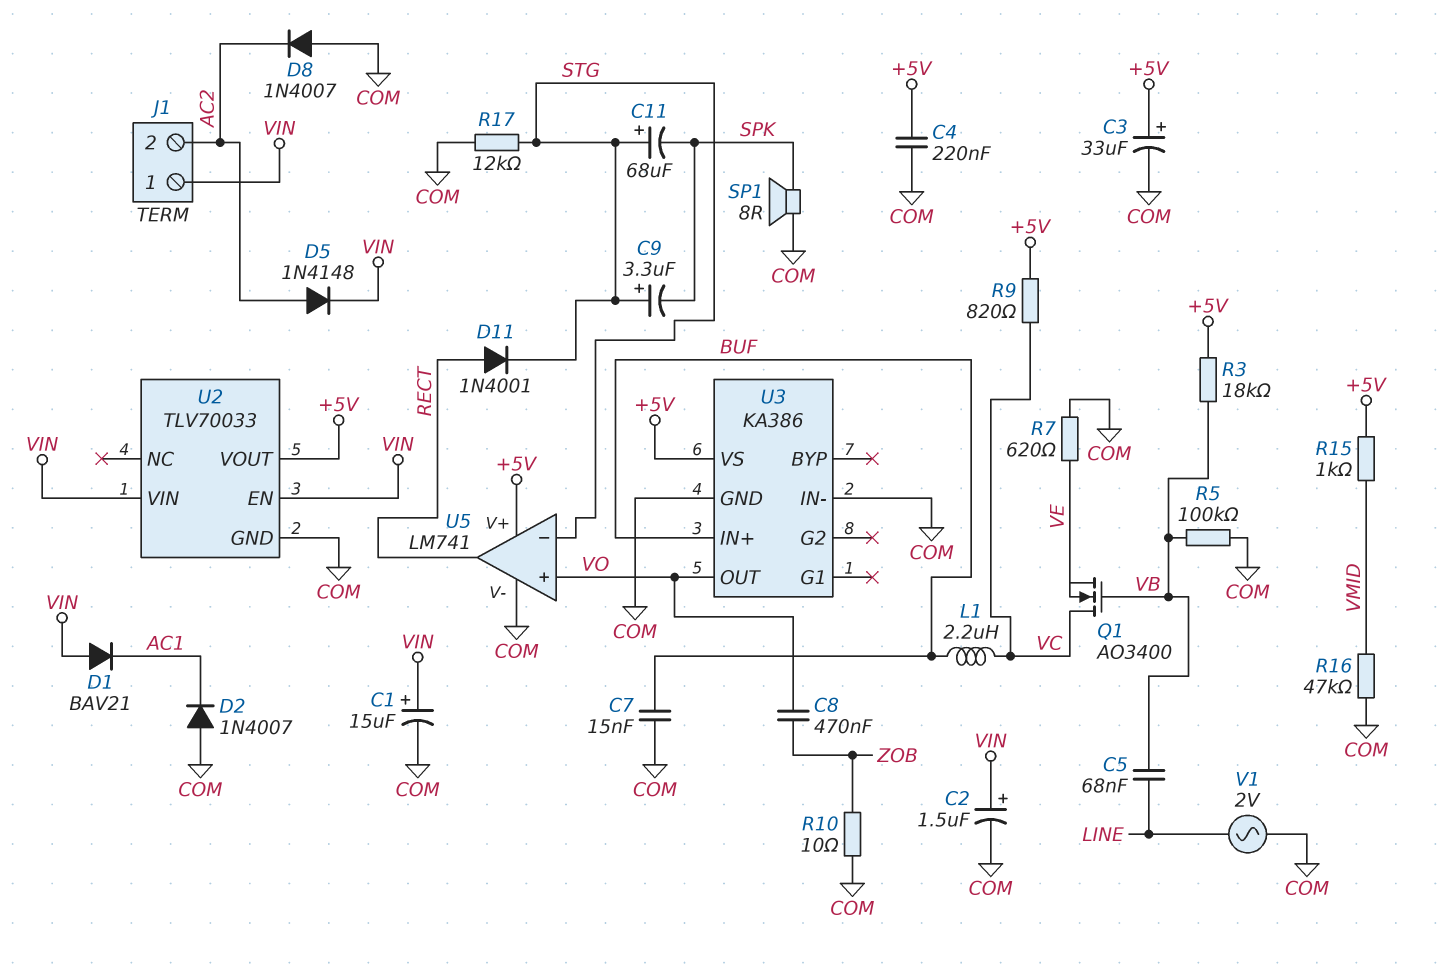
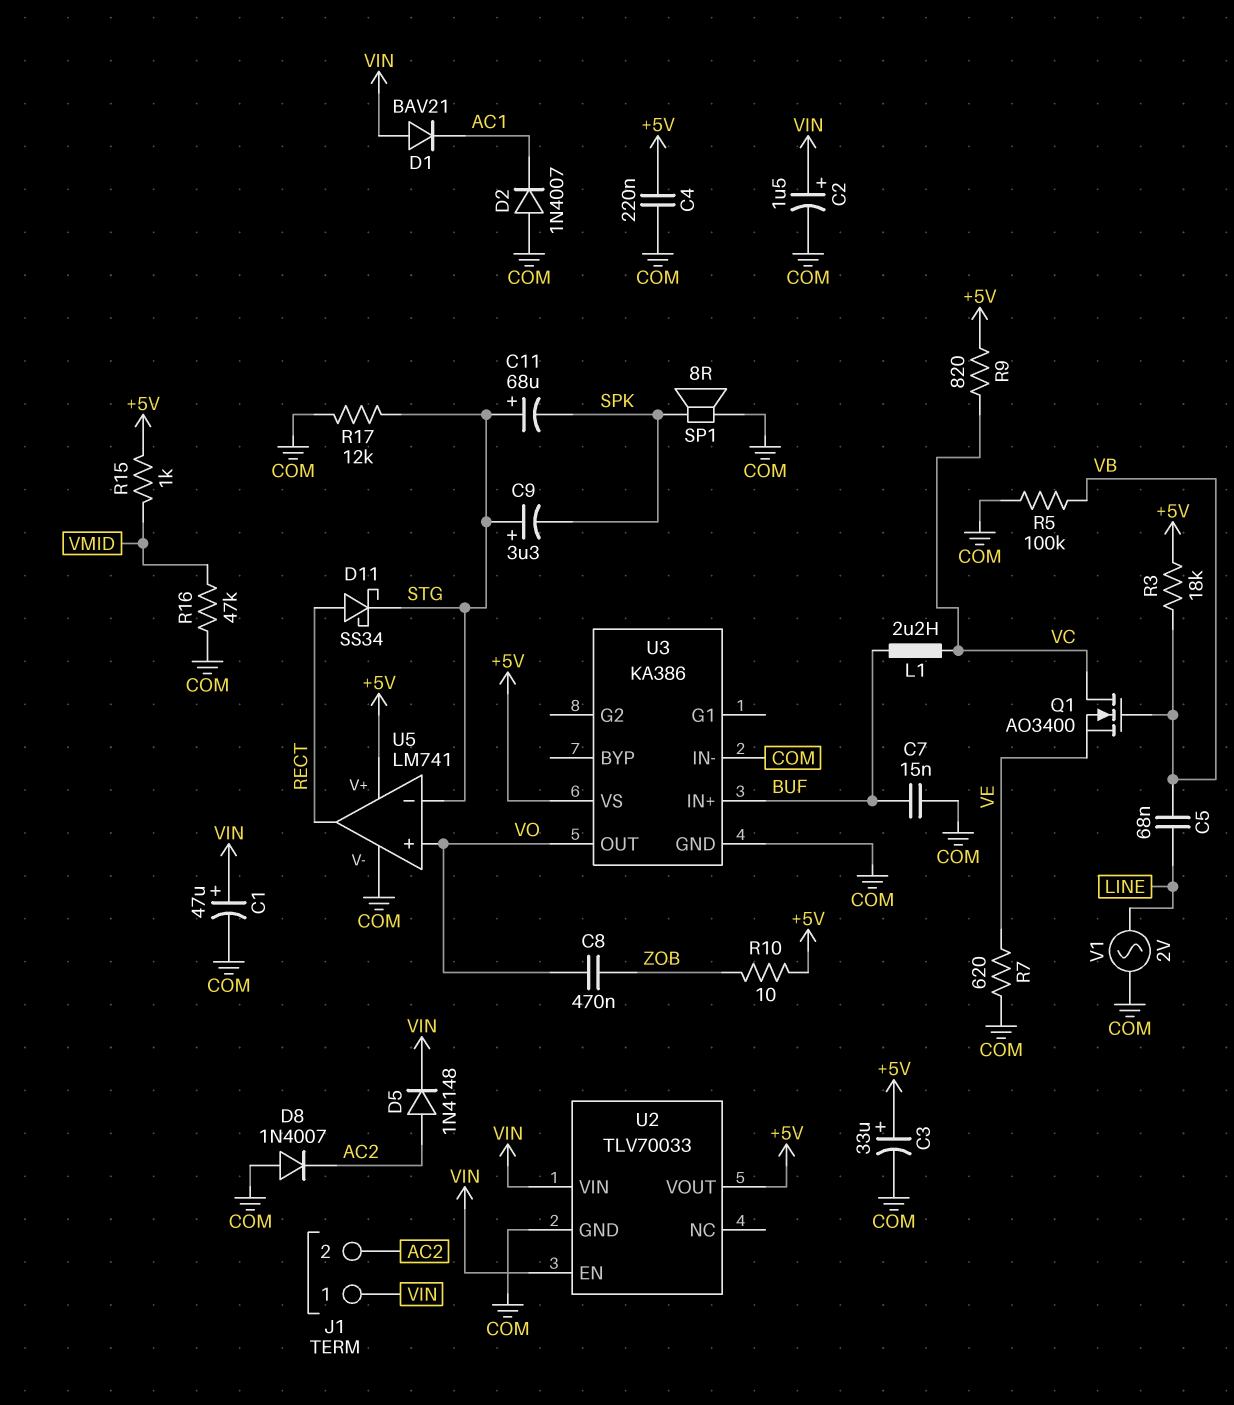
C1: 15uF (plus VIN, minus COM) -> 47uF (plus VIN, minus COM)
D11: diode 1N4001 (A RECT, K STG) -> schottky SS34 (A RECT, K STG)
R10: 10 (COM, ZOB) -> 10 (+5V, ZOB)

